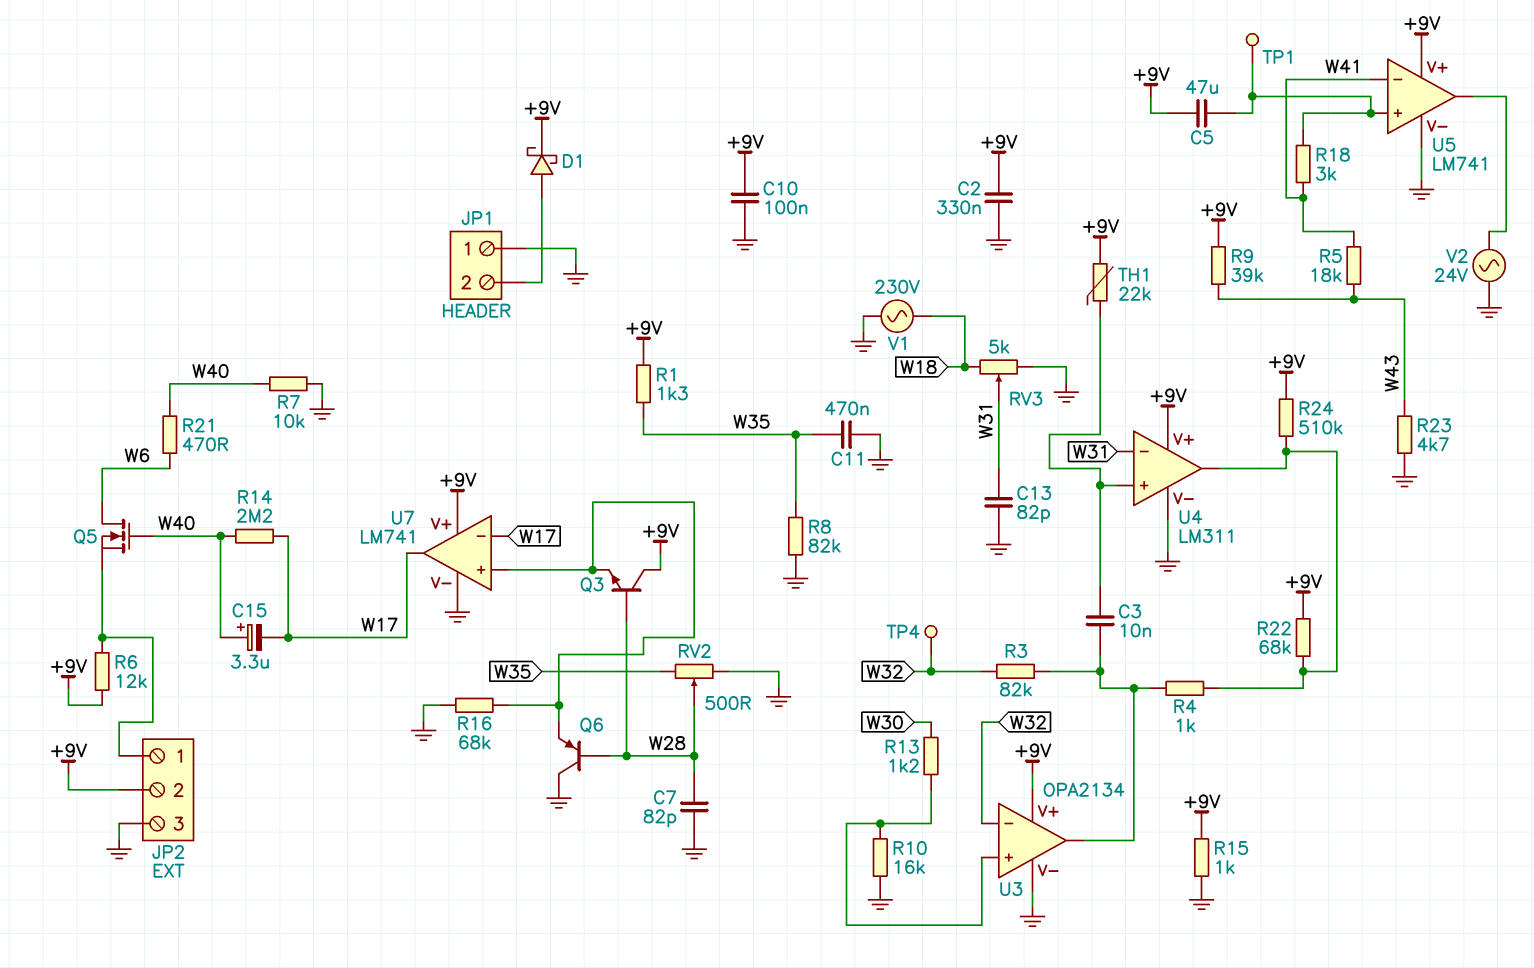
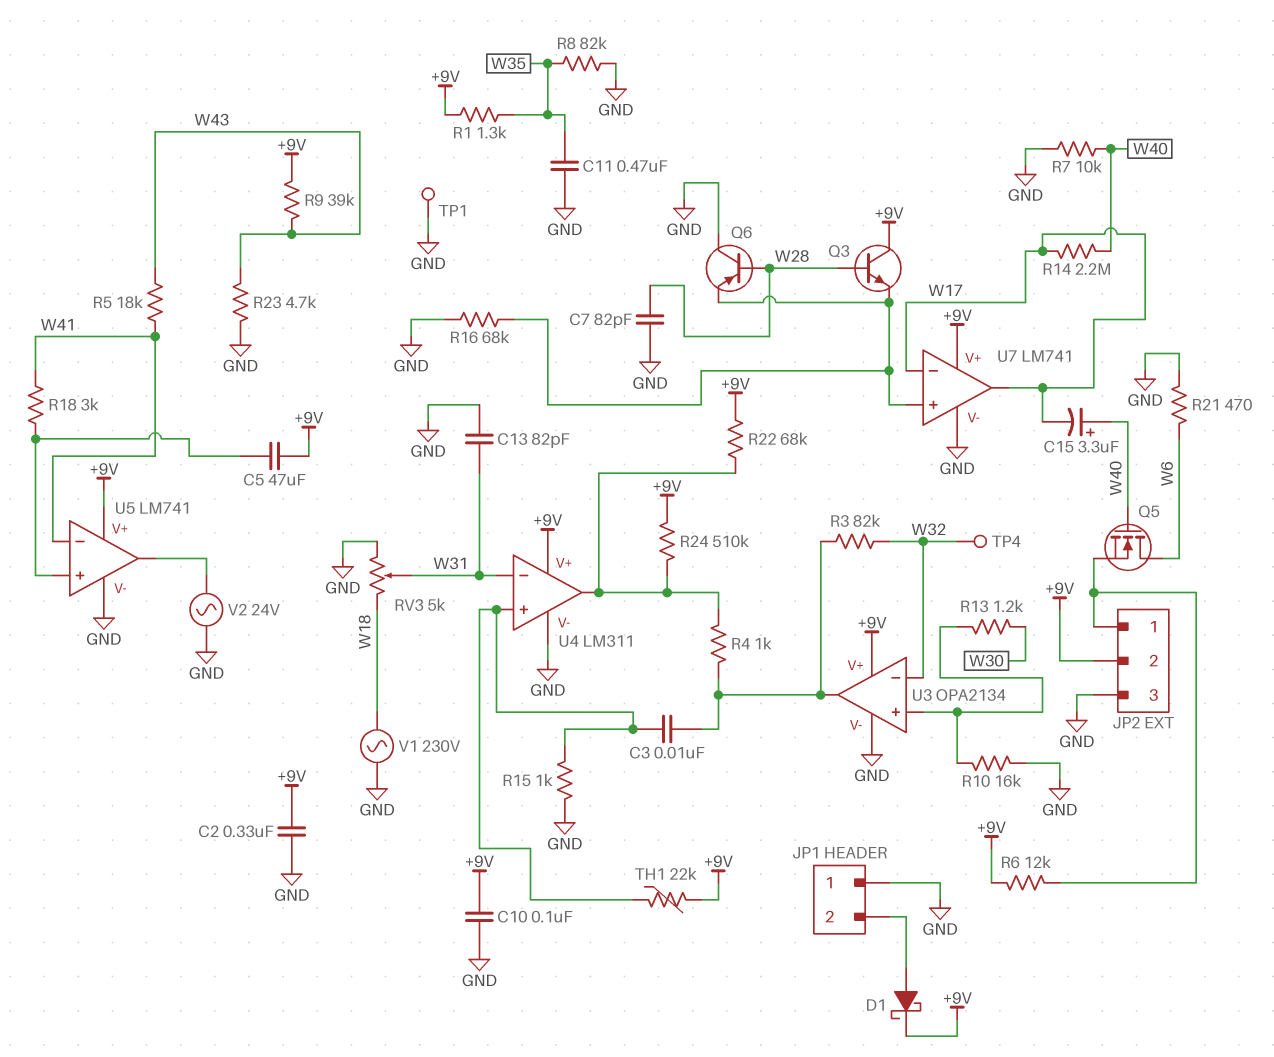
R15: 1k (+9V, GND) -> 1k (GND, U4/in+)
R21: 470 (W6, W40) -> 470 (GND, W6)
RV2: 500 (GND, W35, wiper W28) -> none
TP1: test point (U5/in+) -> test point (GND)

